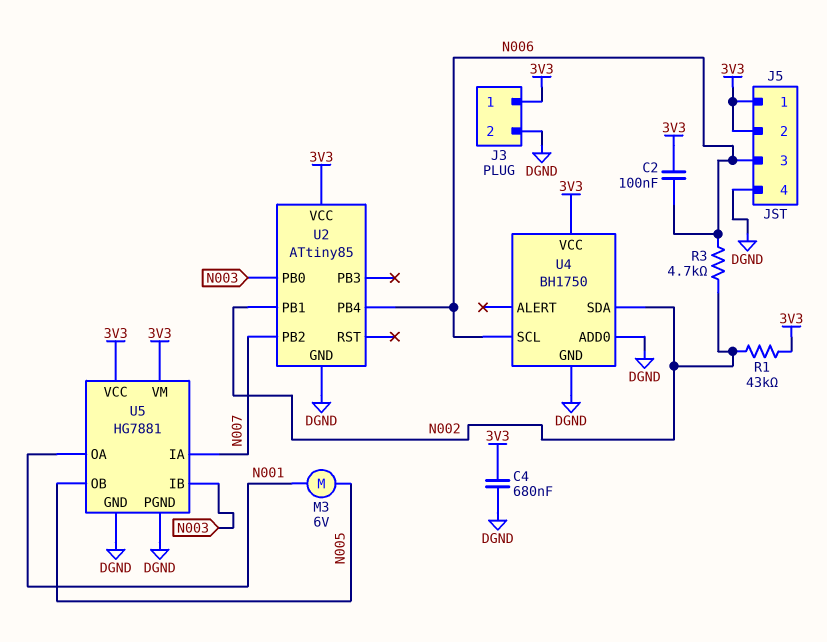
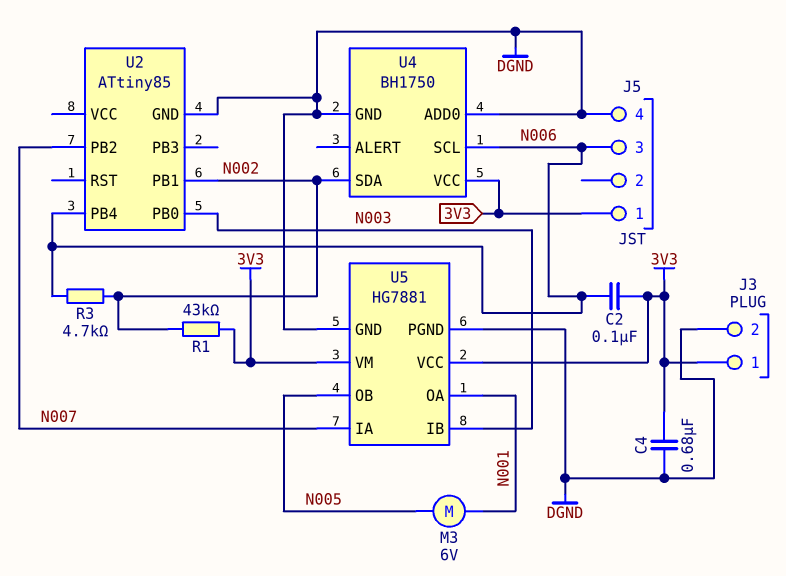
J5 pin 2: 3V3 -> none
U2 pin VCC: 3V3 -> none

